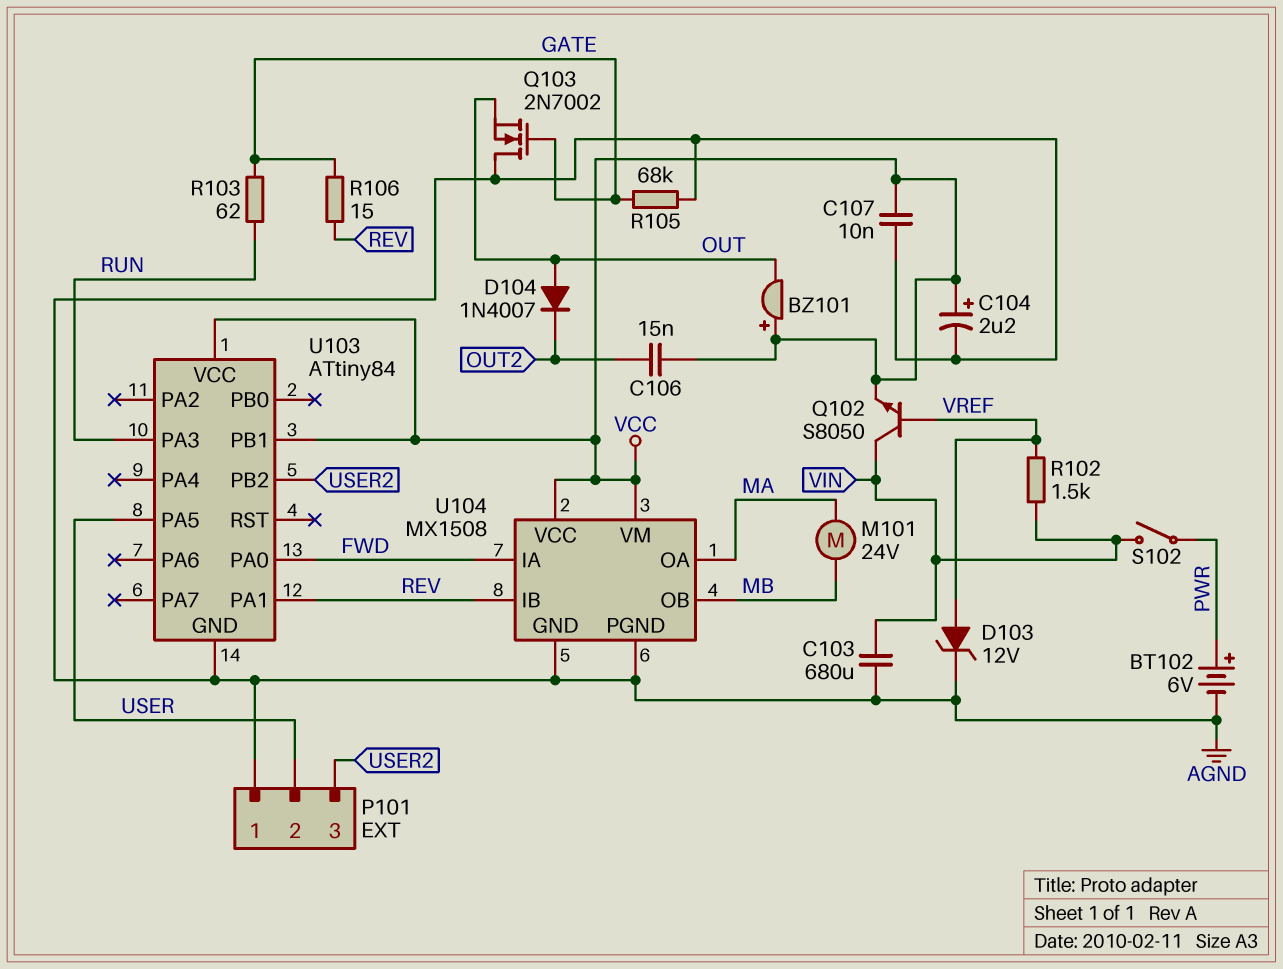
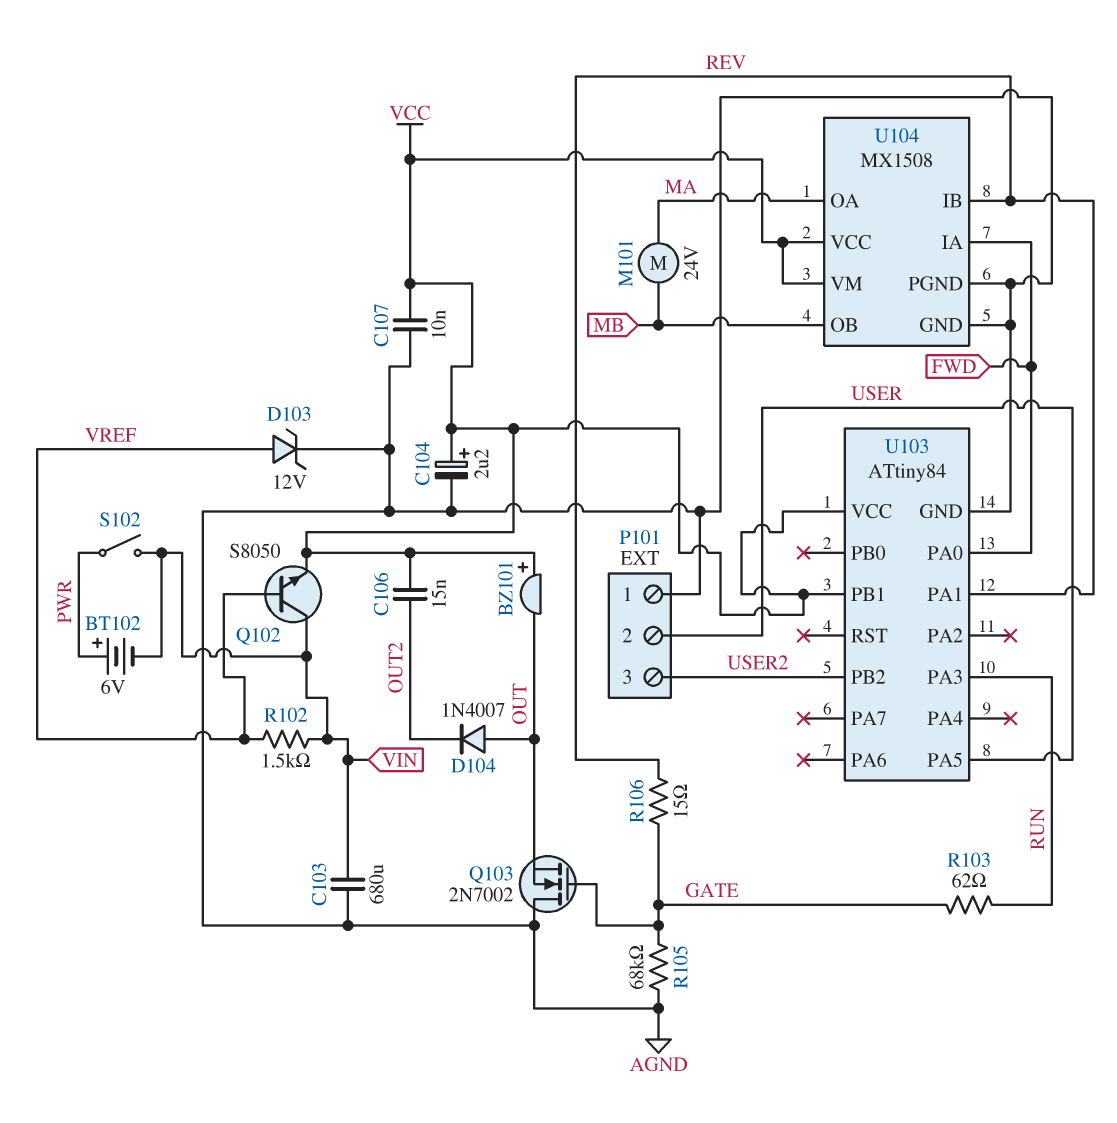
BT102: 6V (plus PWR, minus AGND) -> 6V (plus PWR, minus VIN)

